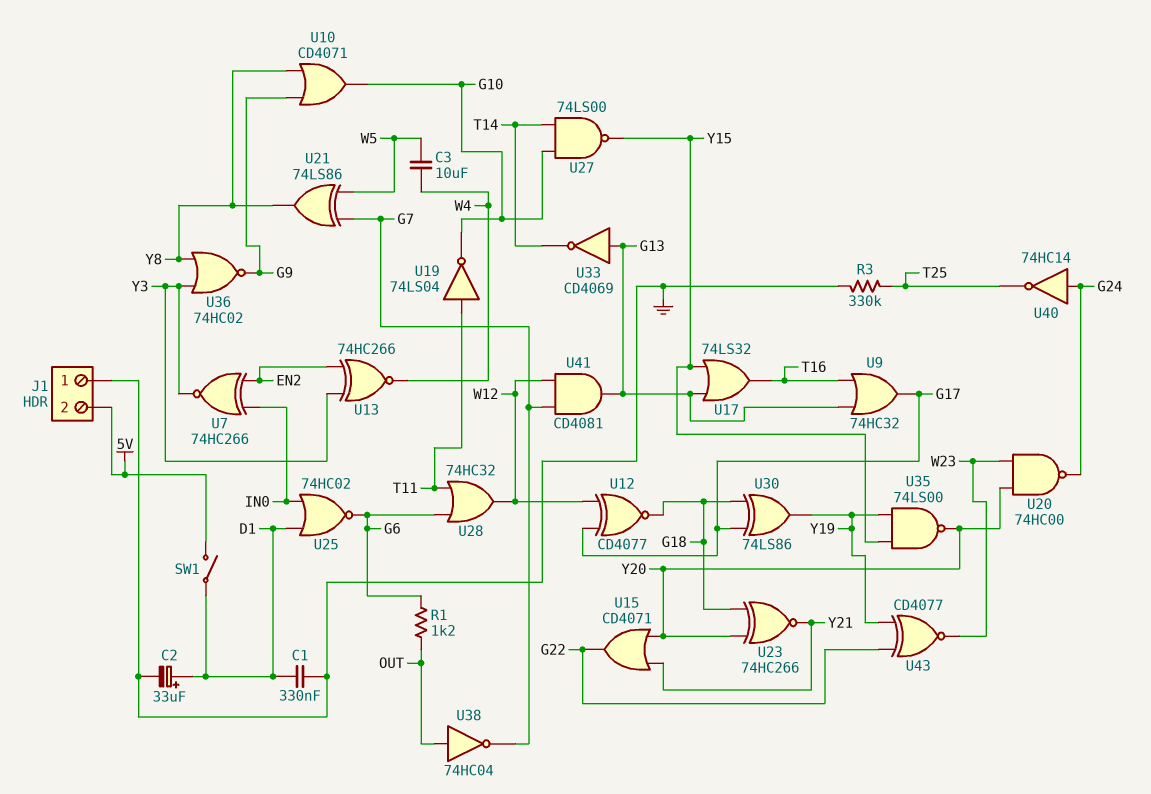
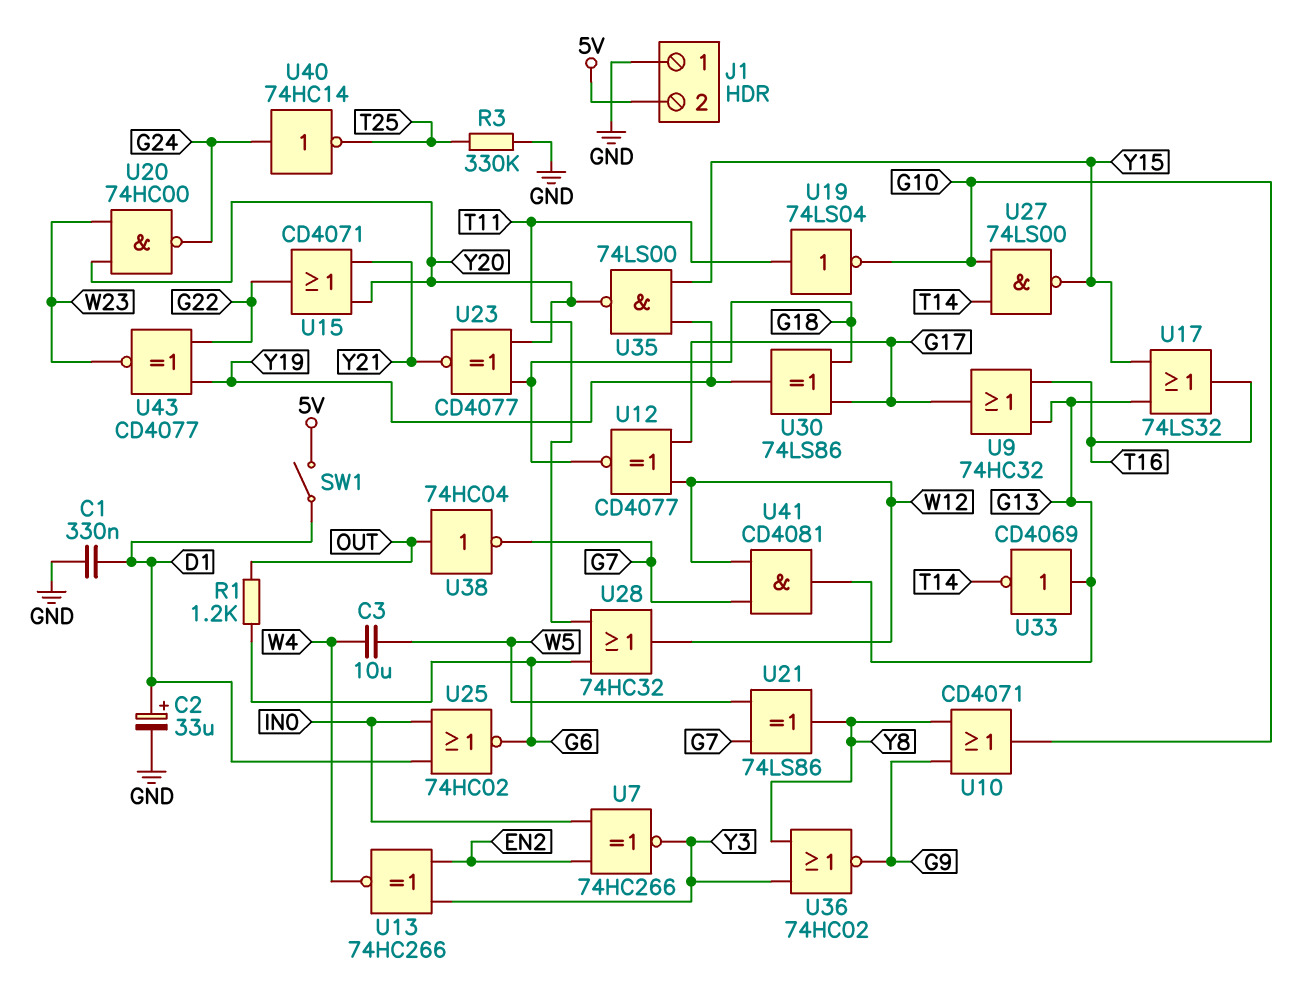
U23: XNOR 74HC266 (in G18, in Y20, out Y21) -> XNOR CD4077 (in G18, in Y20, out Y21)

